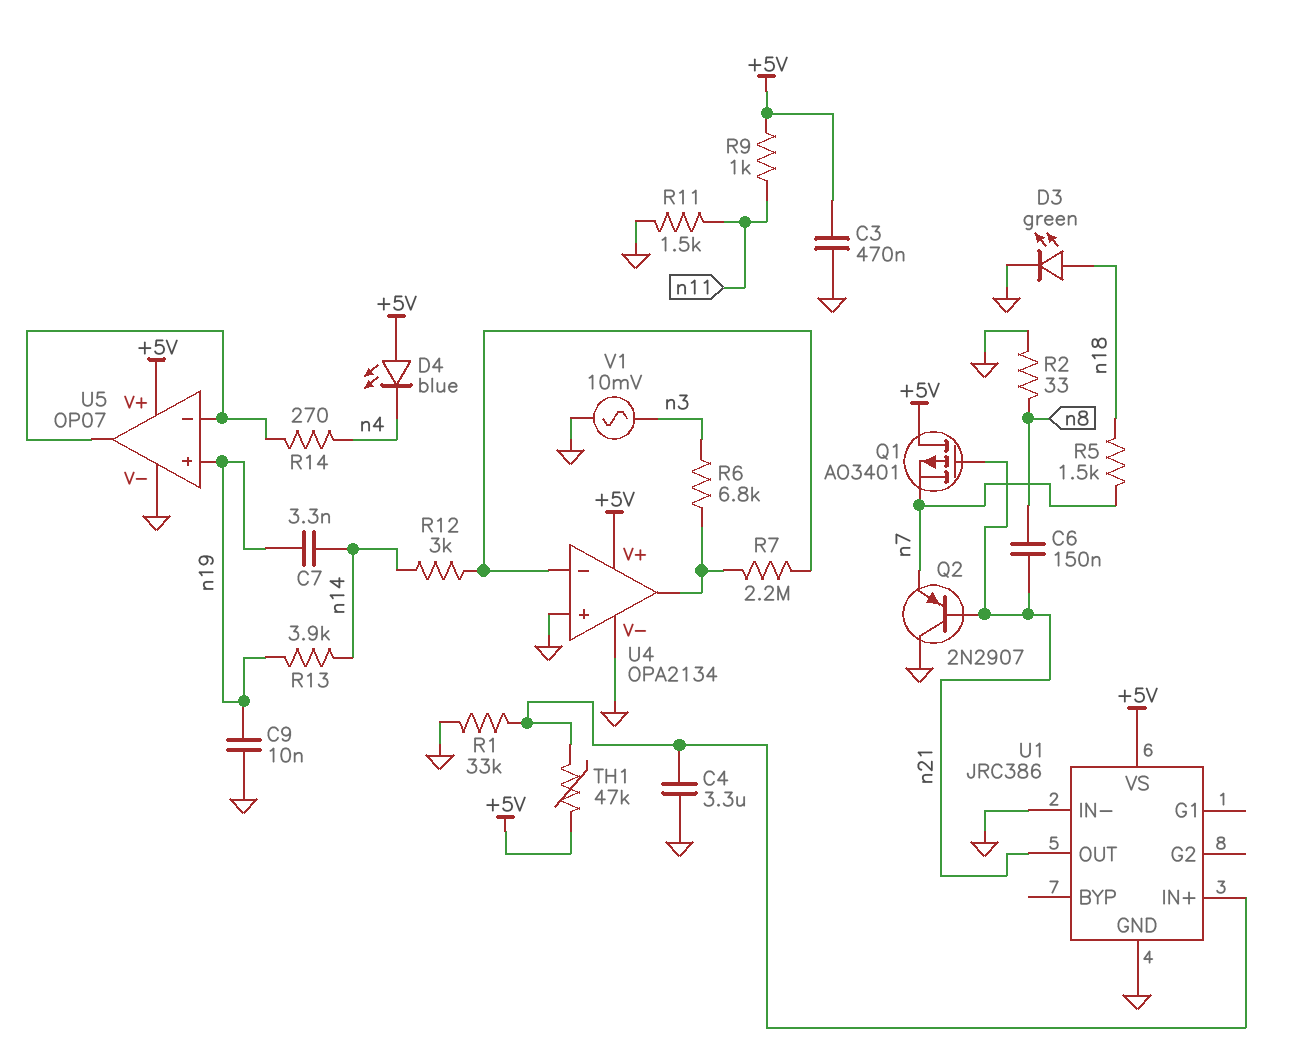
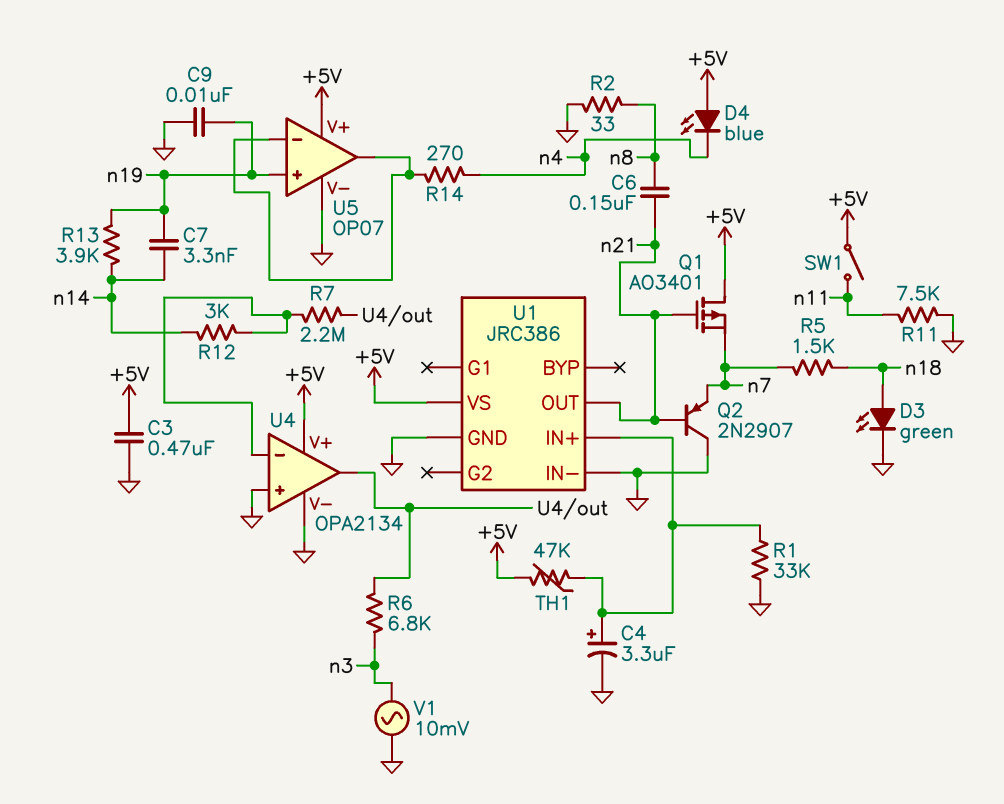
C4: 3.3uF (GND, U1/IN+) -> 3.3uF (plus U1/IN+, minus GND)
R9: 1k (+5V, n11) -> none
R11: 1.5k (GND, n11) -> 7.5k (GND, n11)
SW1: none -> switch (+5V, n11)

